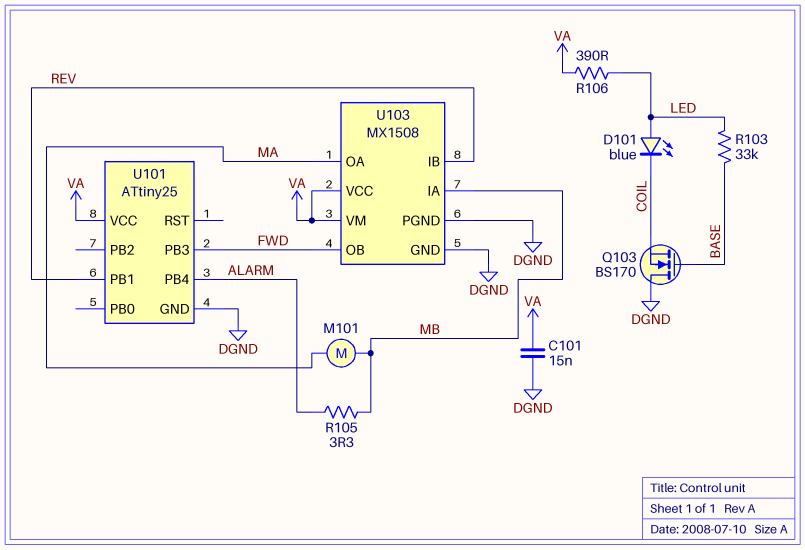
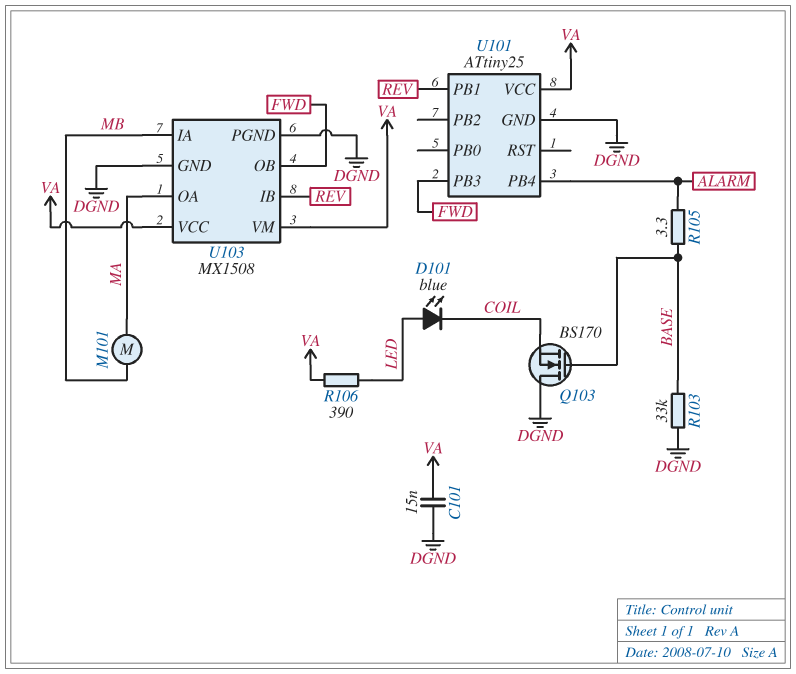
R103: 33k (BASE, LED) -> 33k (BASE, DGND)
R105: 3.3 (ALARM, MB) -> 3.3 (ALARM, BASE)

